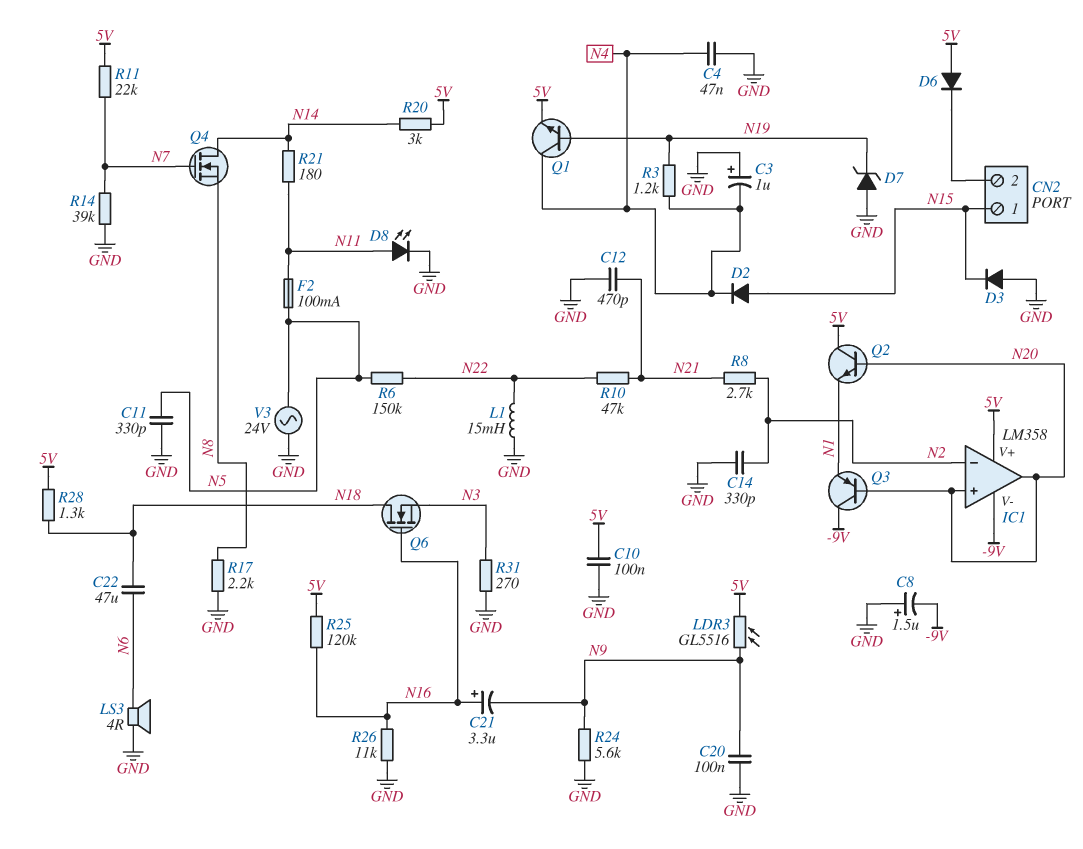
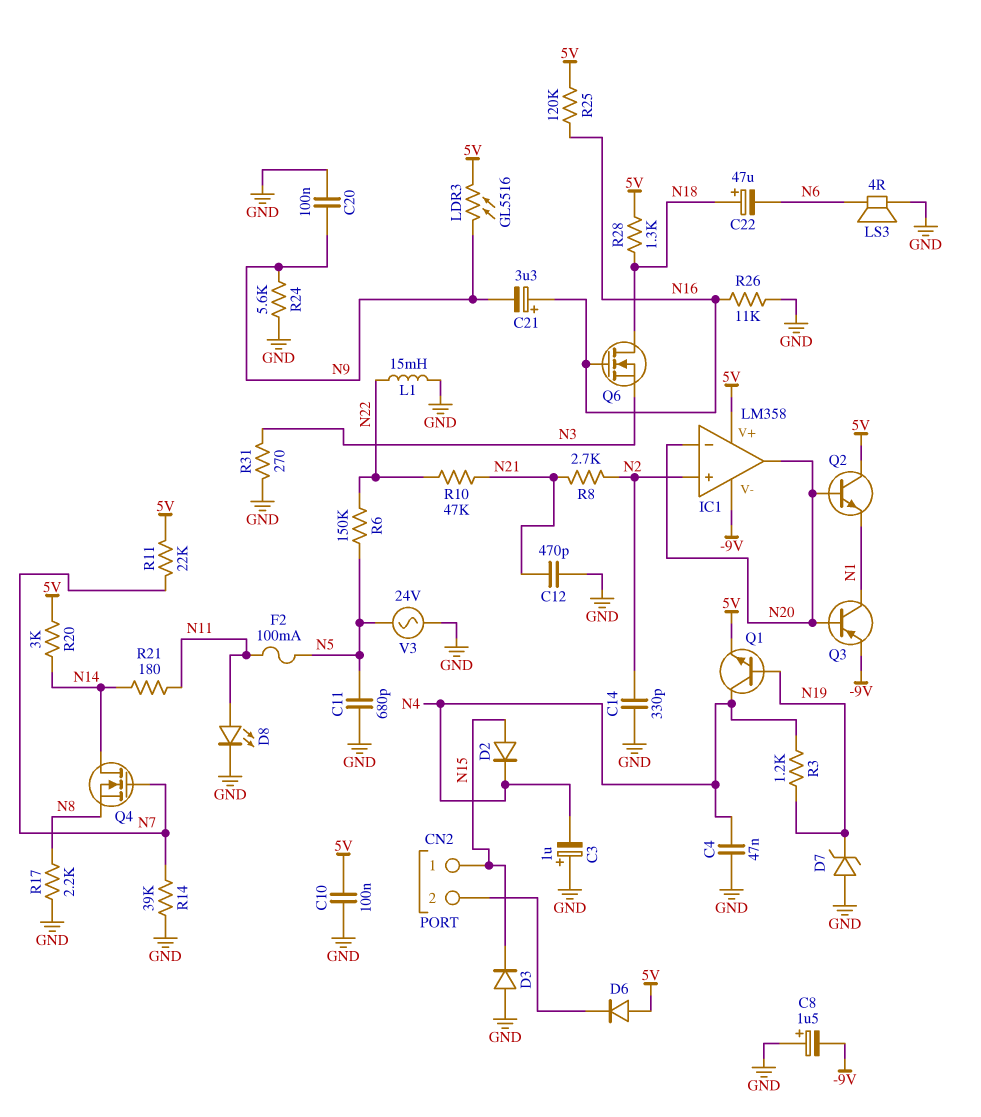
C11: 330pF (GND, N5) -> 680pF (GND, N5)
C22: 47uF (N6, N18) -> 47uF (plus N18, minus N6)
IC1 pin in+: N20 -> N2
IC1 pin in-: N2 -> N20
Q3: PNP (B N20, C -9V, E N1) -> PNP (B N20, C N1, E -9V)

